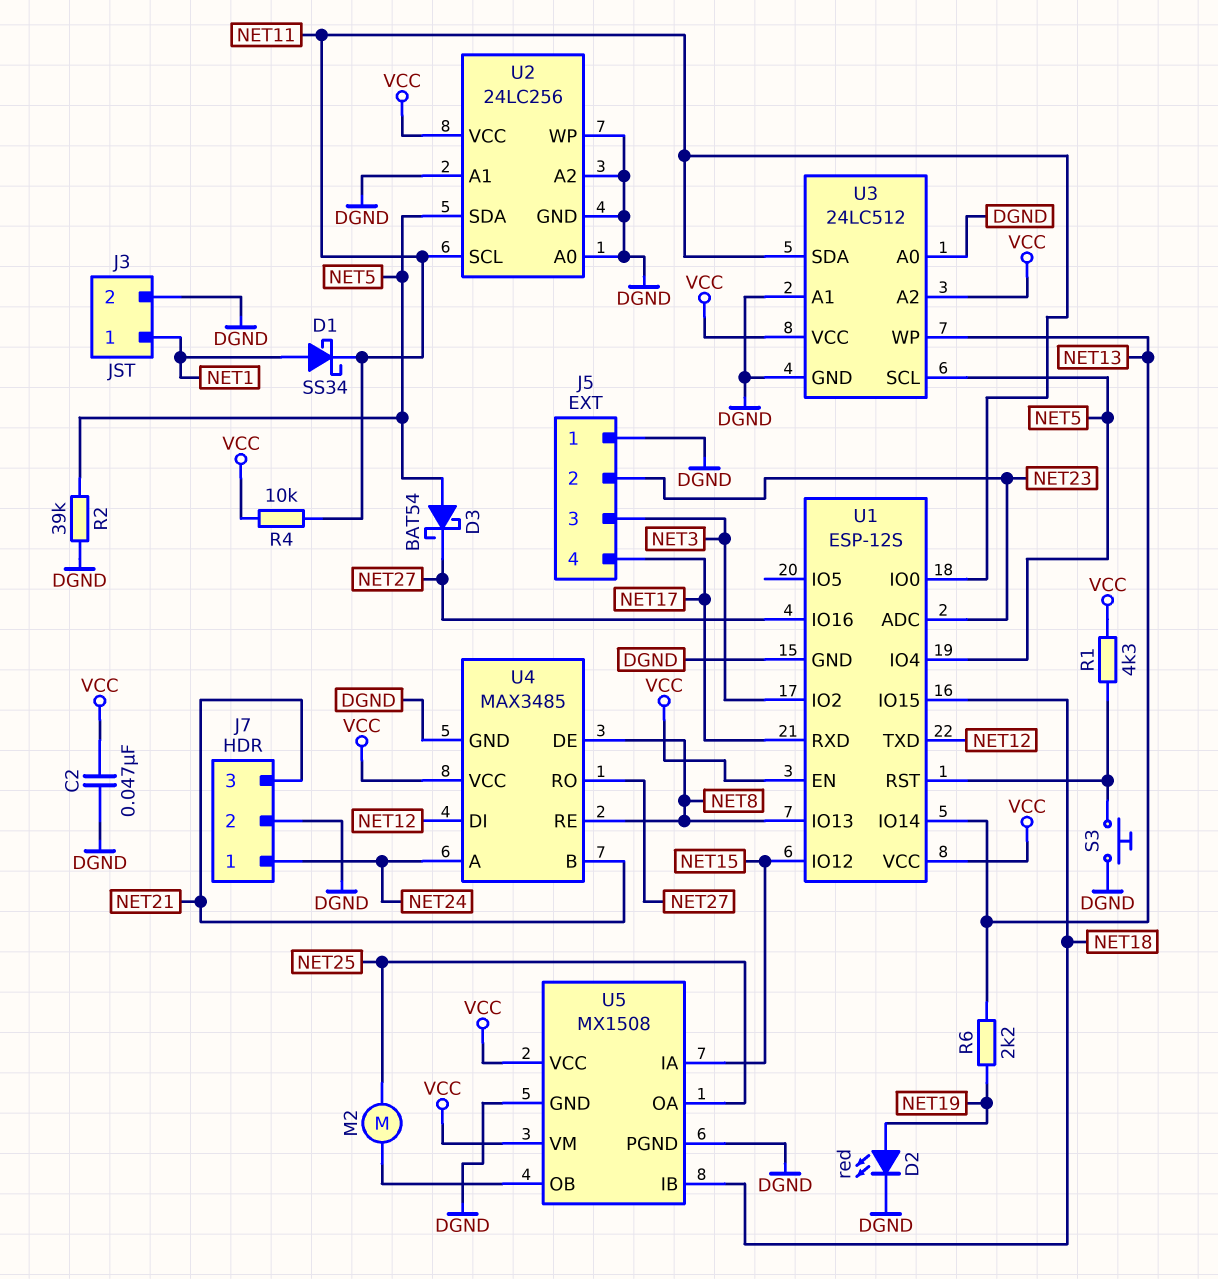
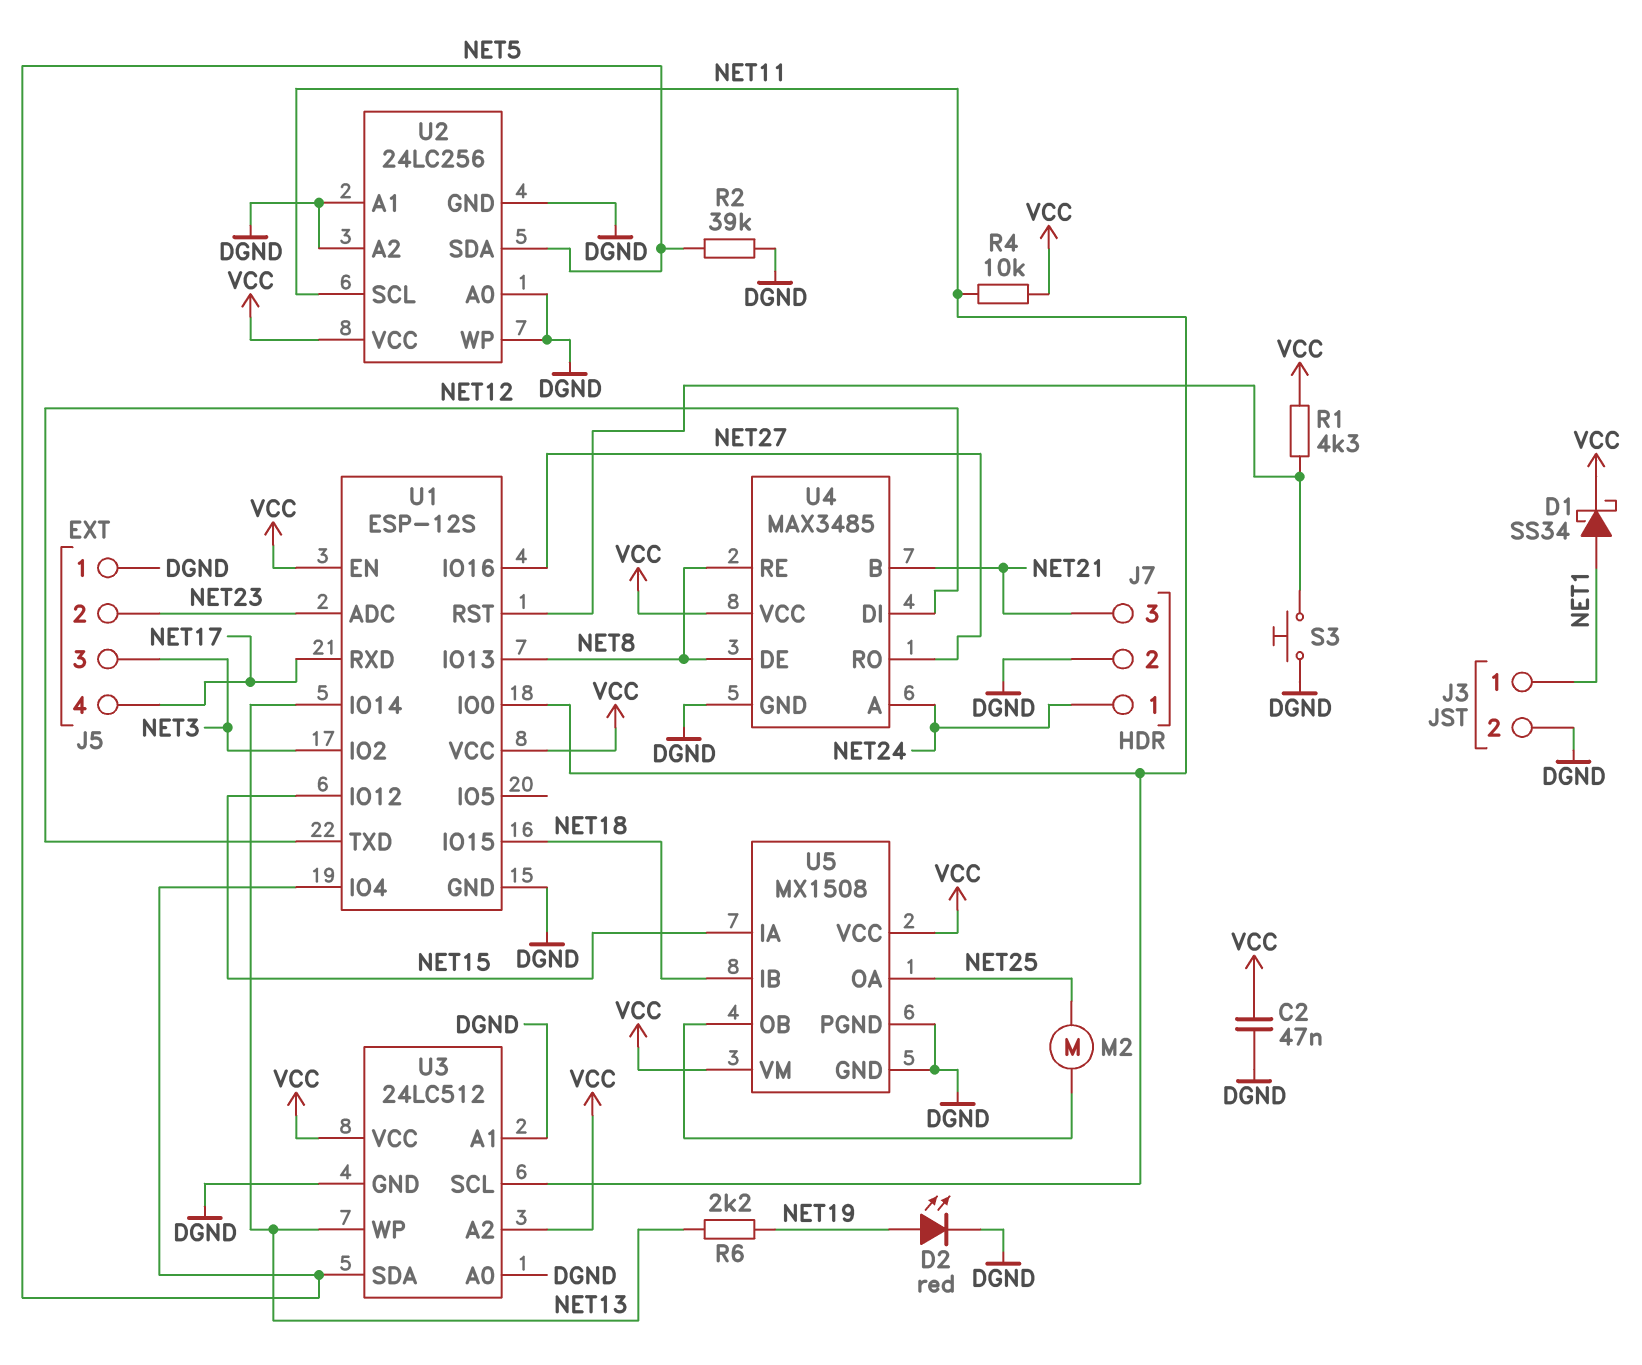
D1: schottky SS34 (A NET1, K NET11) -> schottky SS34 (A NET1, K VCC)
D3: schottky BAT54 (A NET5, K NET27) -> none
U3 pin SCL: NET5 -> NET11
U3 pin SDA: NET11 -> NET5

